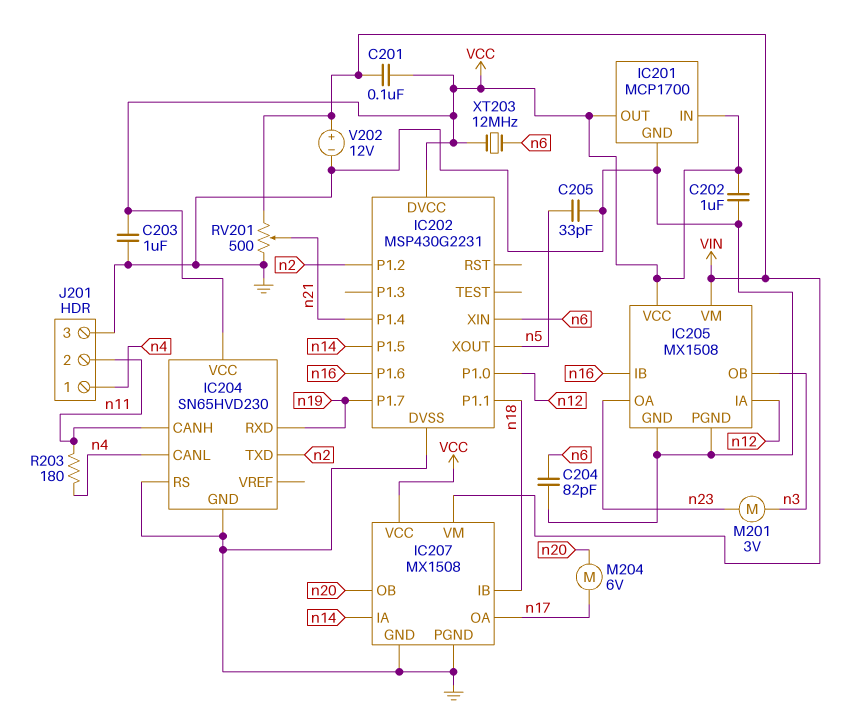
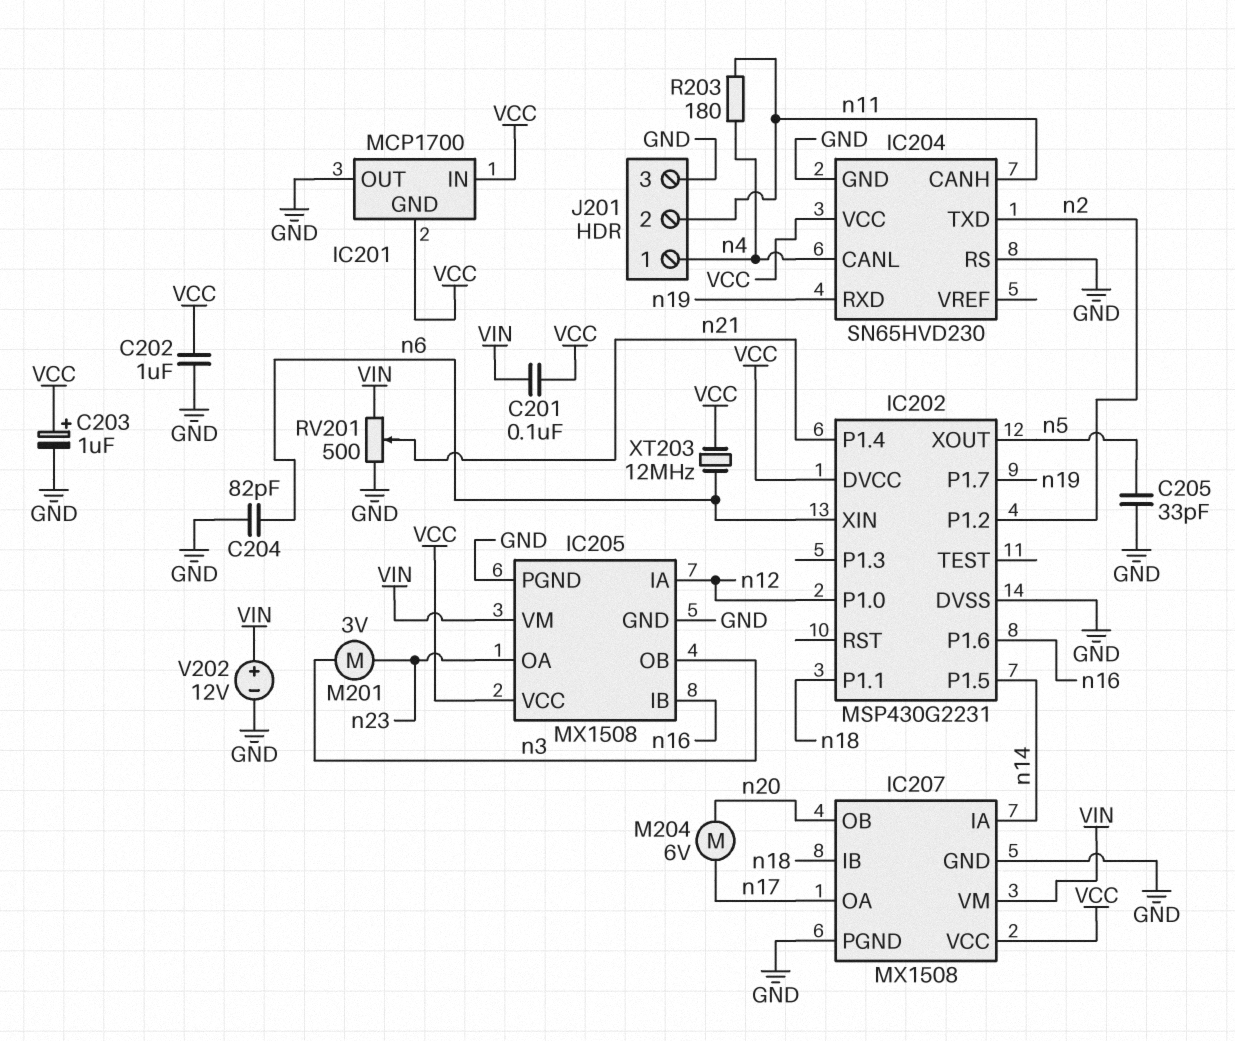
C203: 1uF (GND, VCC) -> 1uF (plus VCC, minus GND)
IC201 pin GND: GND -> VCC
IC201 pin OUT: VCC -> GND

